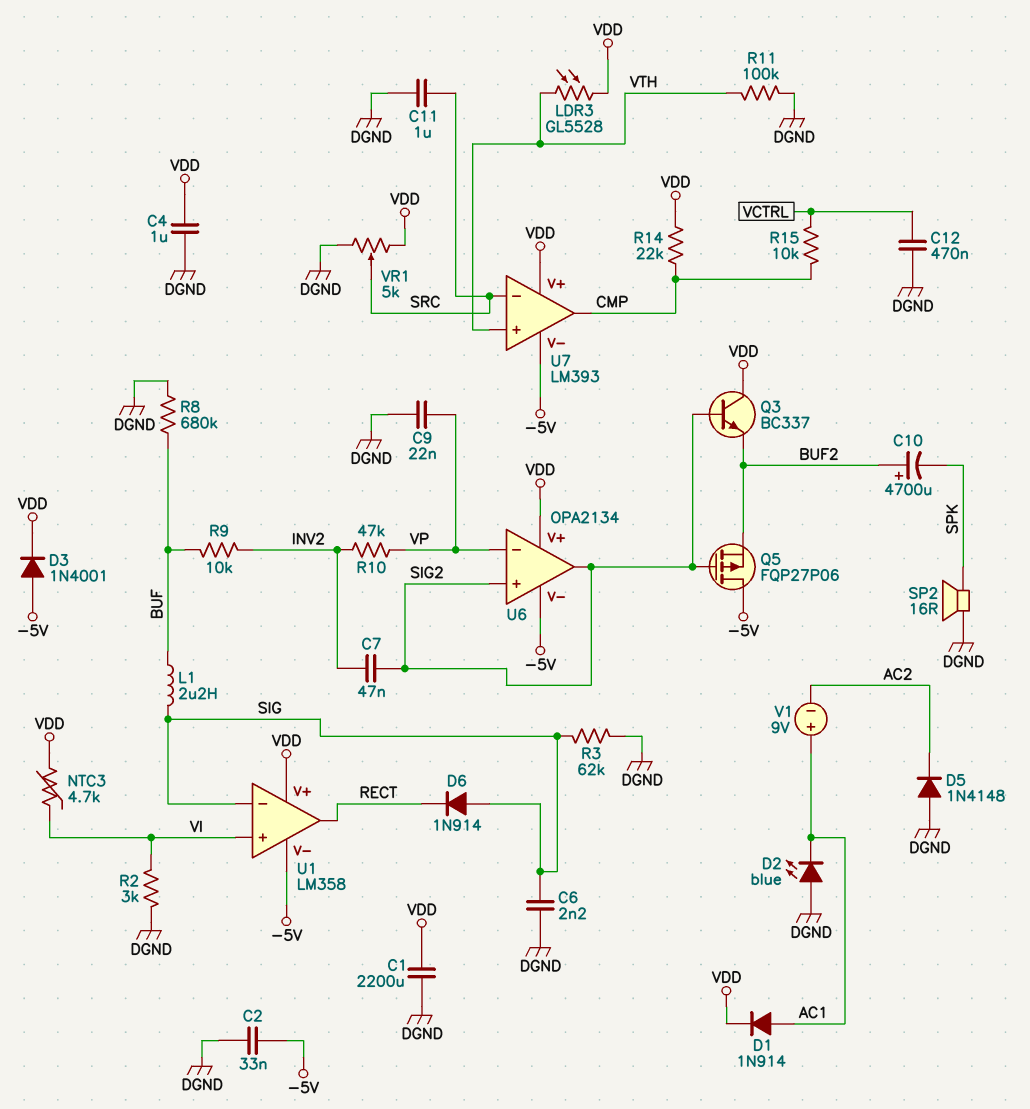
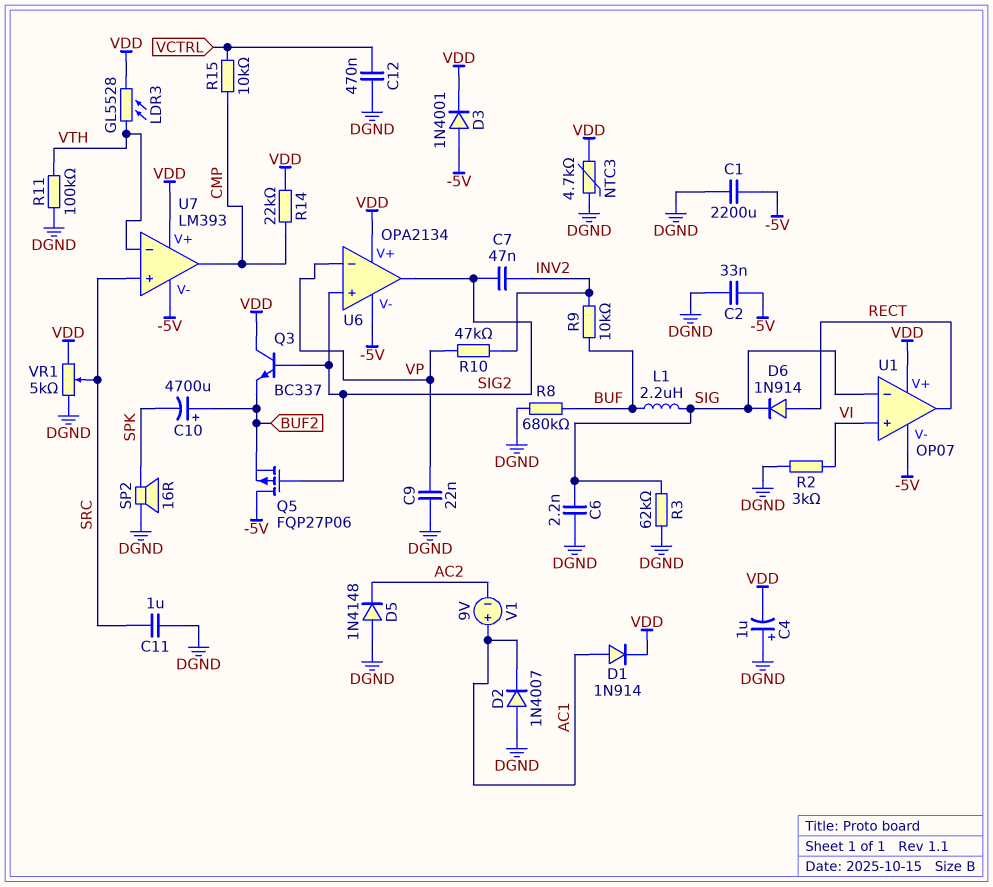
C1: 2200uF (DGND, VDD) -> 2200uF (-5V, DGND)
C4: 1uF (DGND, VDD) -> 1uF (plus DGND, minus VDD)
D2: LED blue (A DGND, K AC1) -> diode 1N4007 (A DGND, K AC1)
D6: diode 1N914 (A SIG, K RECT) -> diode 1N914 (A RECT, K SIG)
NTC3: 4.7k (VDD, VI) -> 4.7k (DGND, VDD)
U1: LM358 -> OP07
U7 pin in+: VTH -> SRC
U7 pin in-: SRC -> VTH

